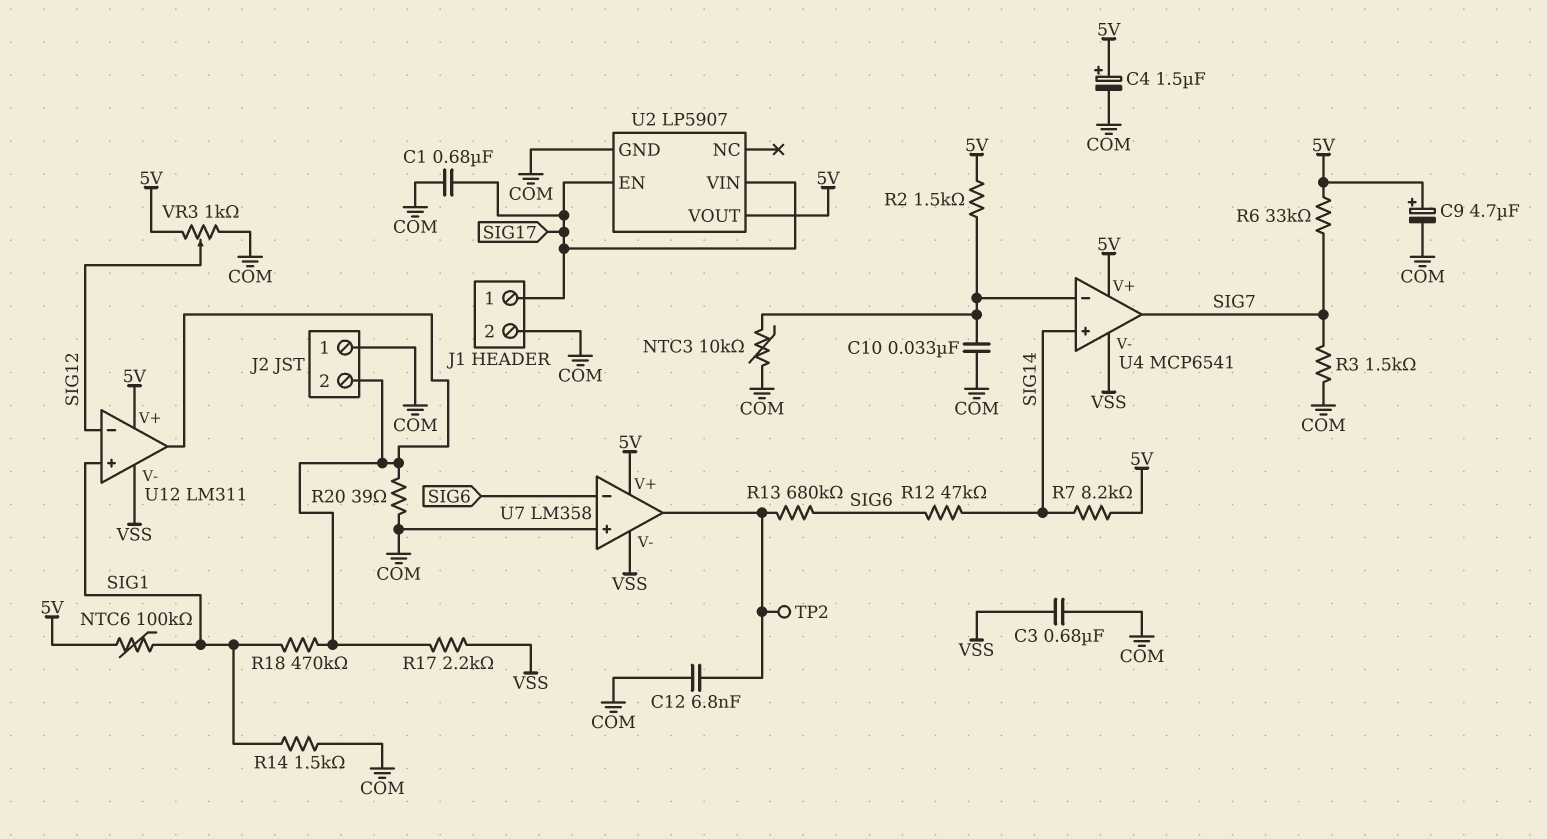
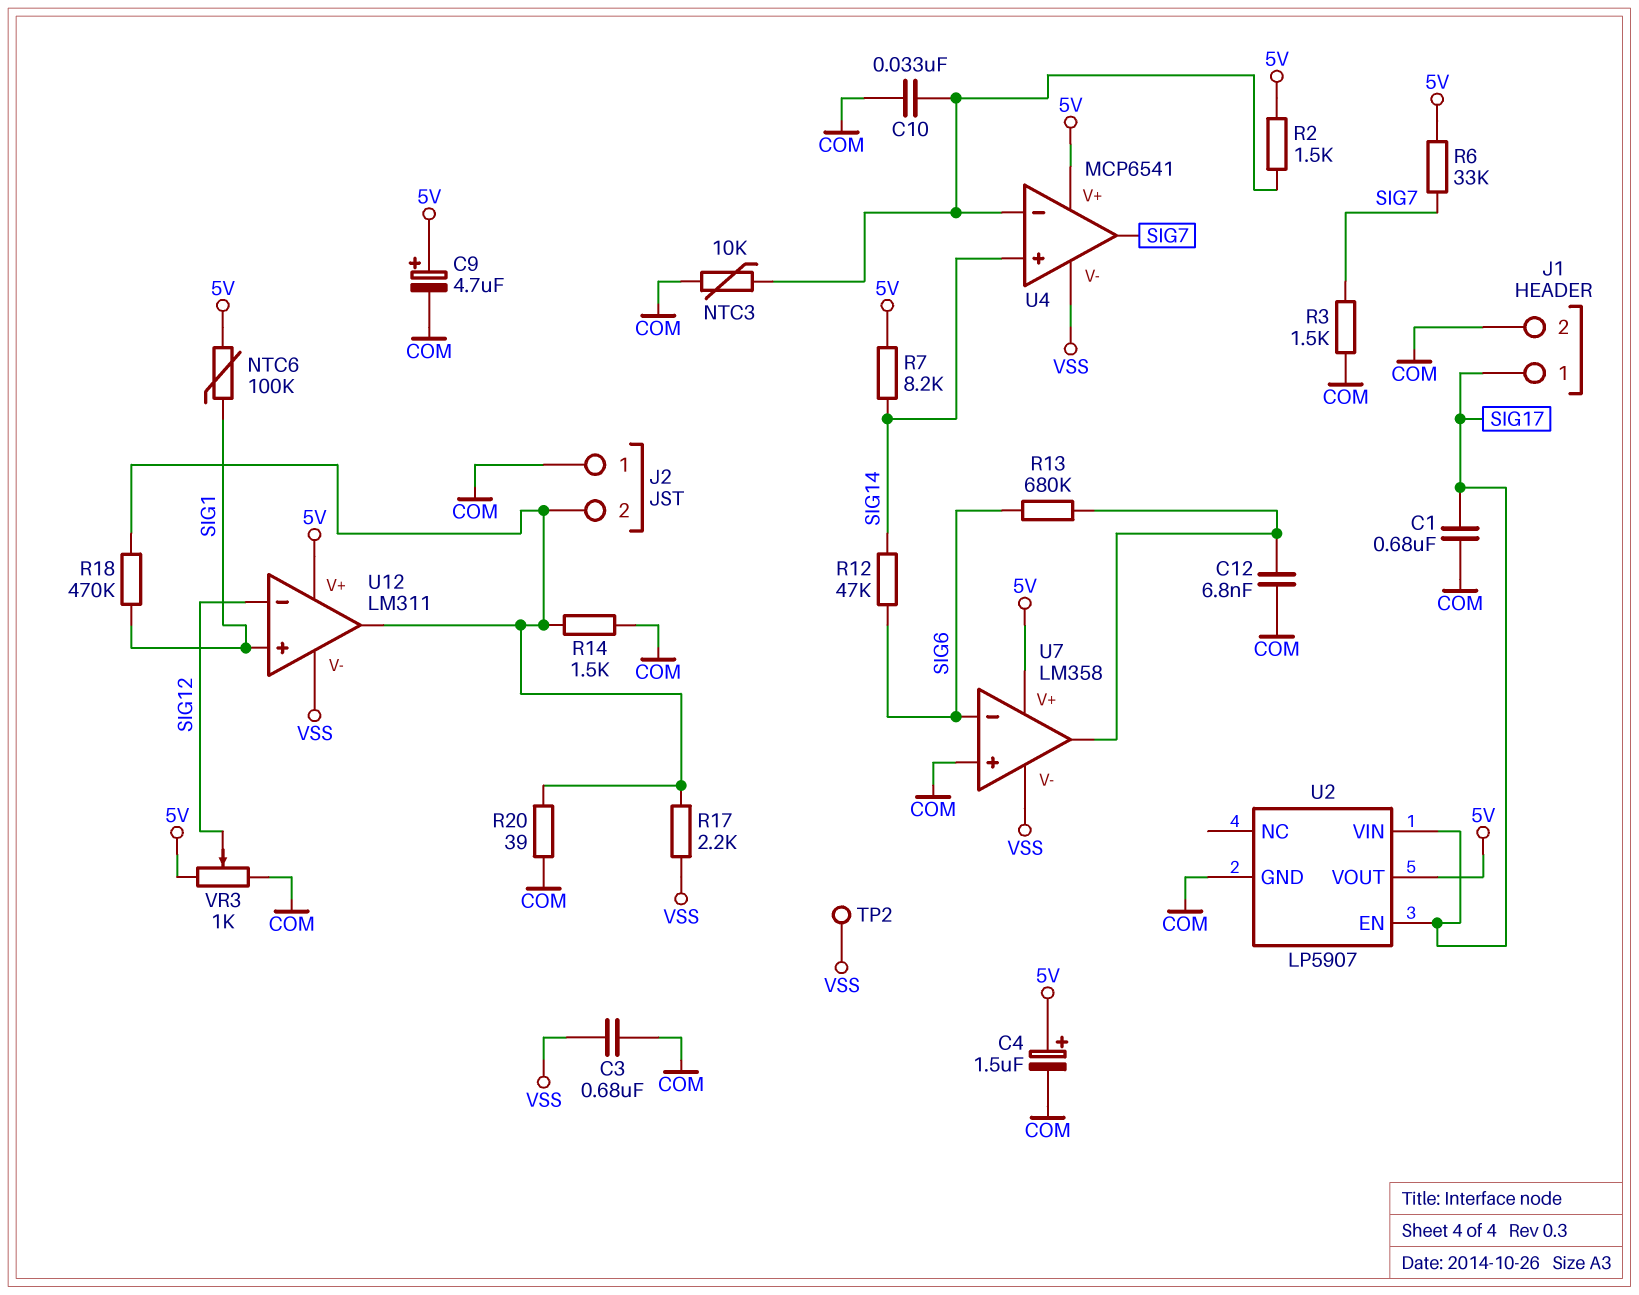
R14: 1.5k (COM, SIG1) -> 1.5k (COM, J2/2)
TP2: test point (U7/out) -> test point (VSS)

